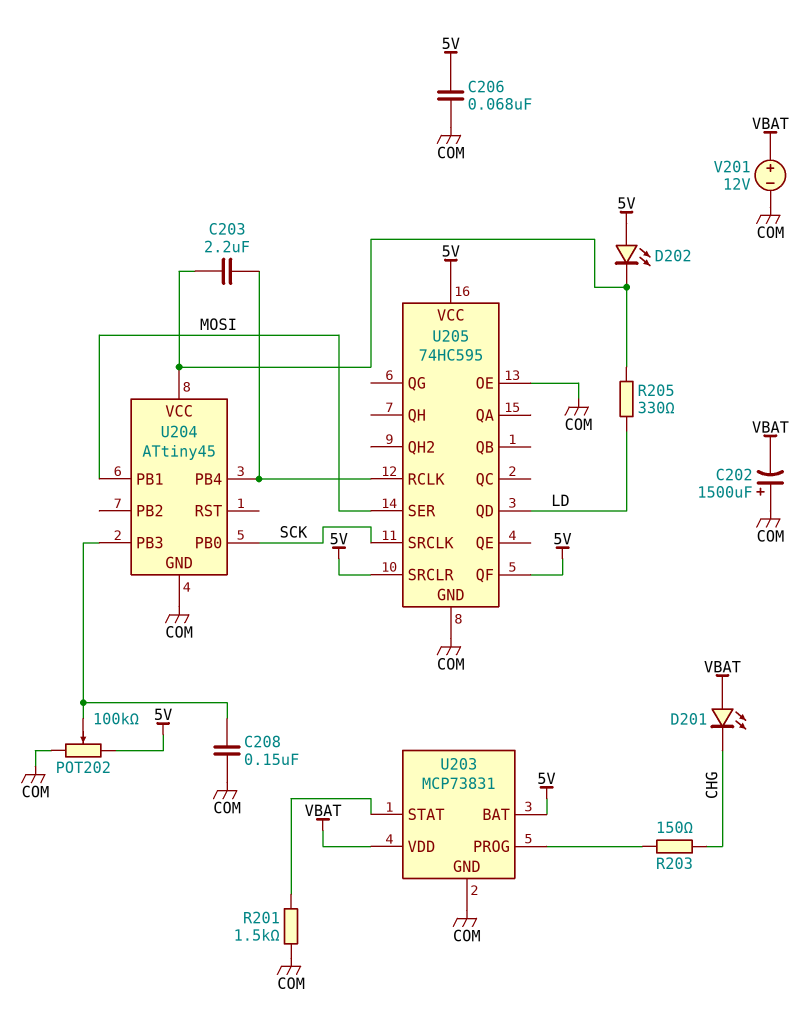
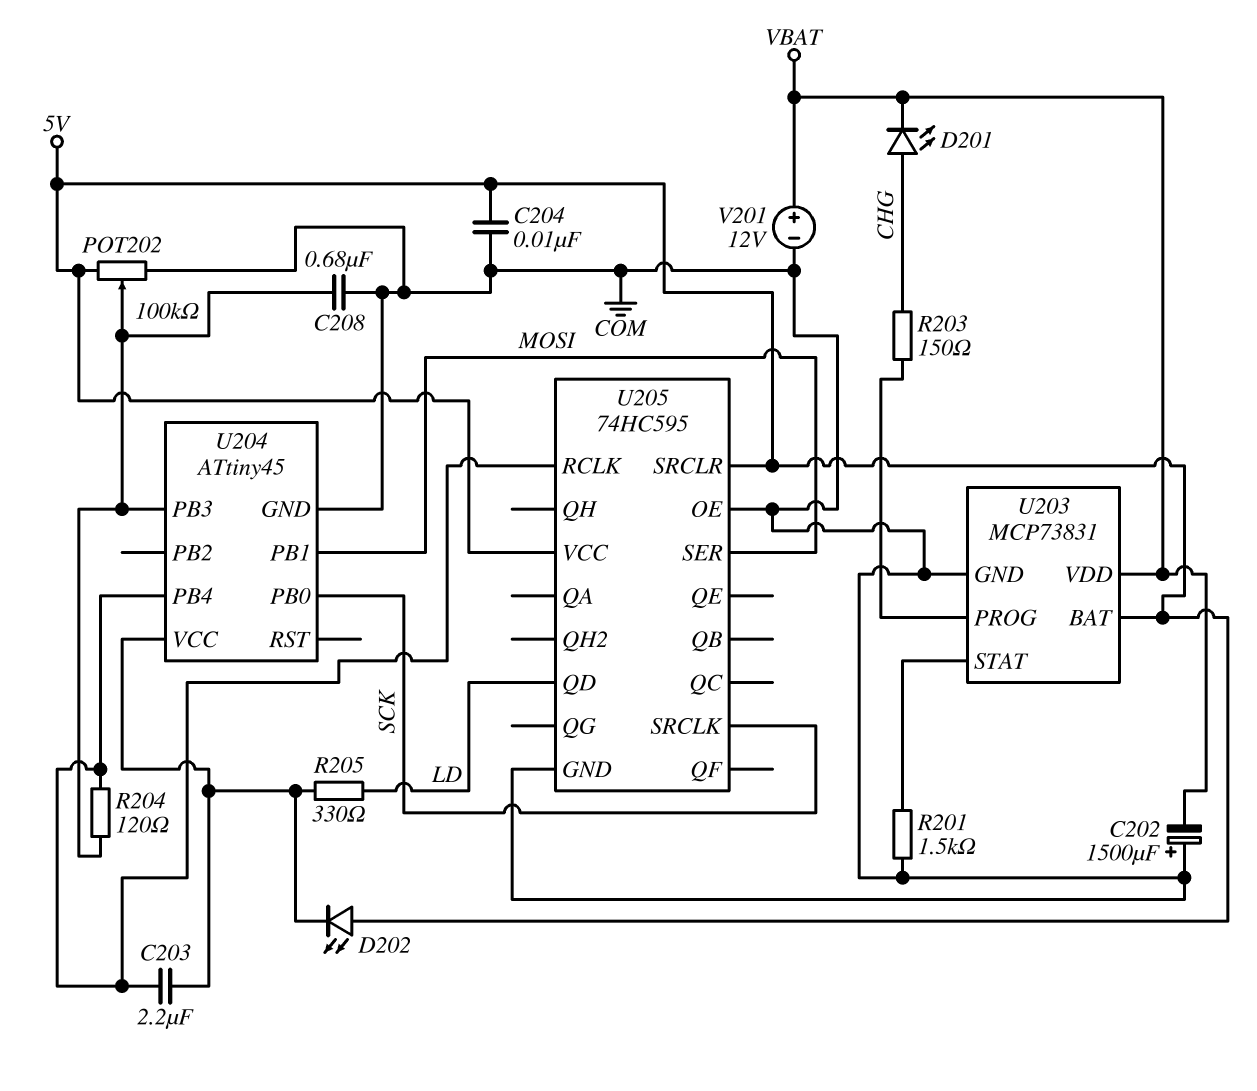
C204: none -> 10nF (5V, COM)
C206: 68nF (5V, COM) -> none
C208: 150nF (COM, U204/PB3) -> 680nF (COM, U204/PB3)
D201: LED (A VBAT, K CHG) -> LED (A CHG, K VBAT)
R204: none -> 120 (U204/PB3, U204/PB4)
U205 pin QF: 5V -> none

